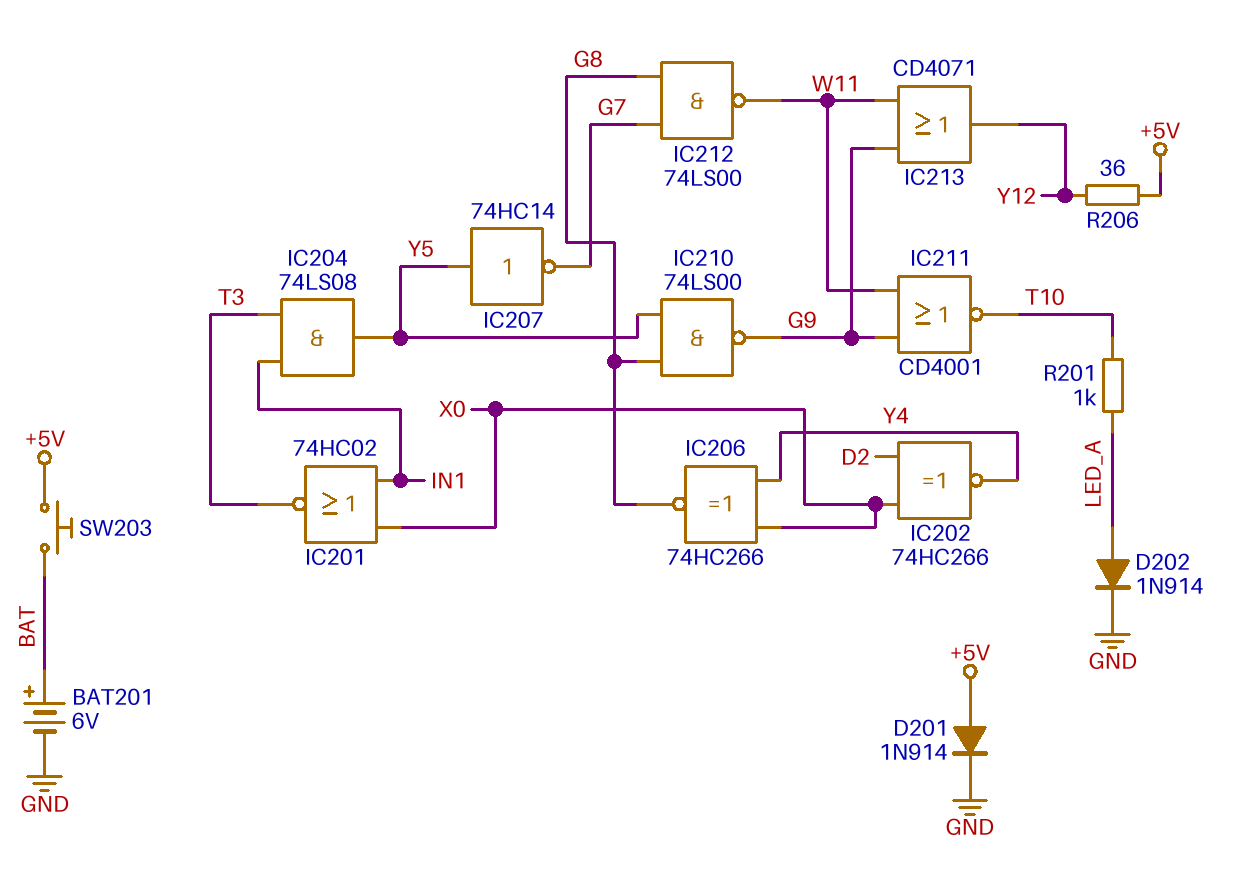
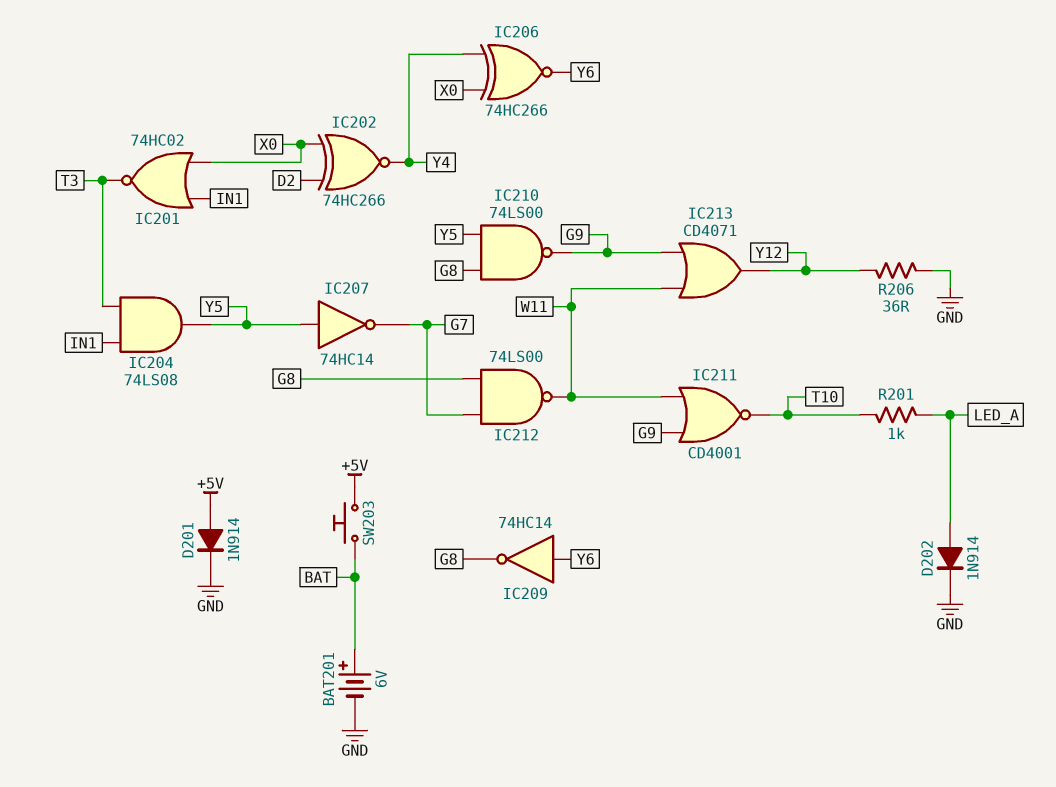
IC206: XNOR 74HC266 (in X0, in Y4, out G8) -> XNOR 74HC266 (in X0, in Y4, out Y6)
IC209: none -> NOT 74HC14 (in Y6, out G8)
R206: 36 (+5V, Y12) -> 36 (GND, Y12)

